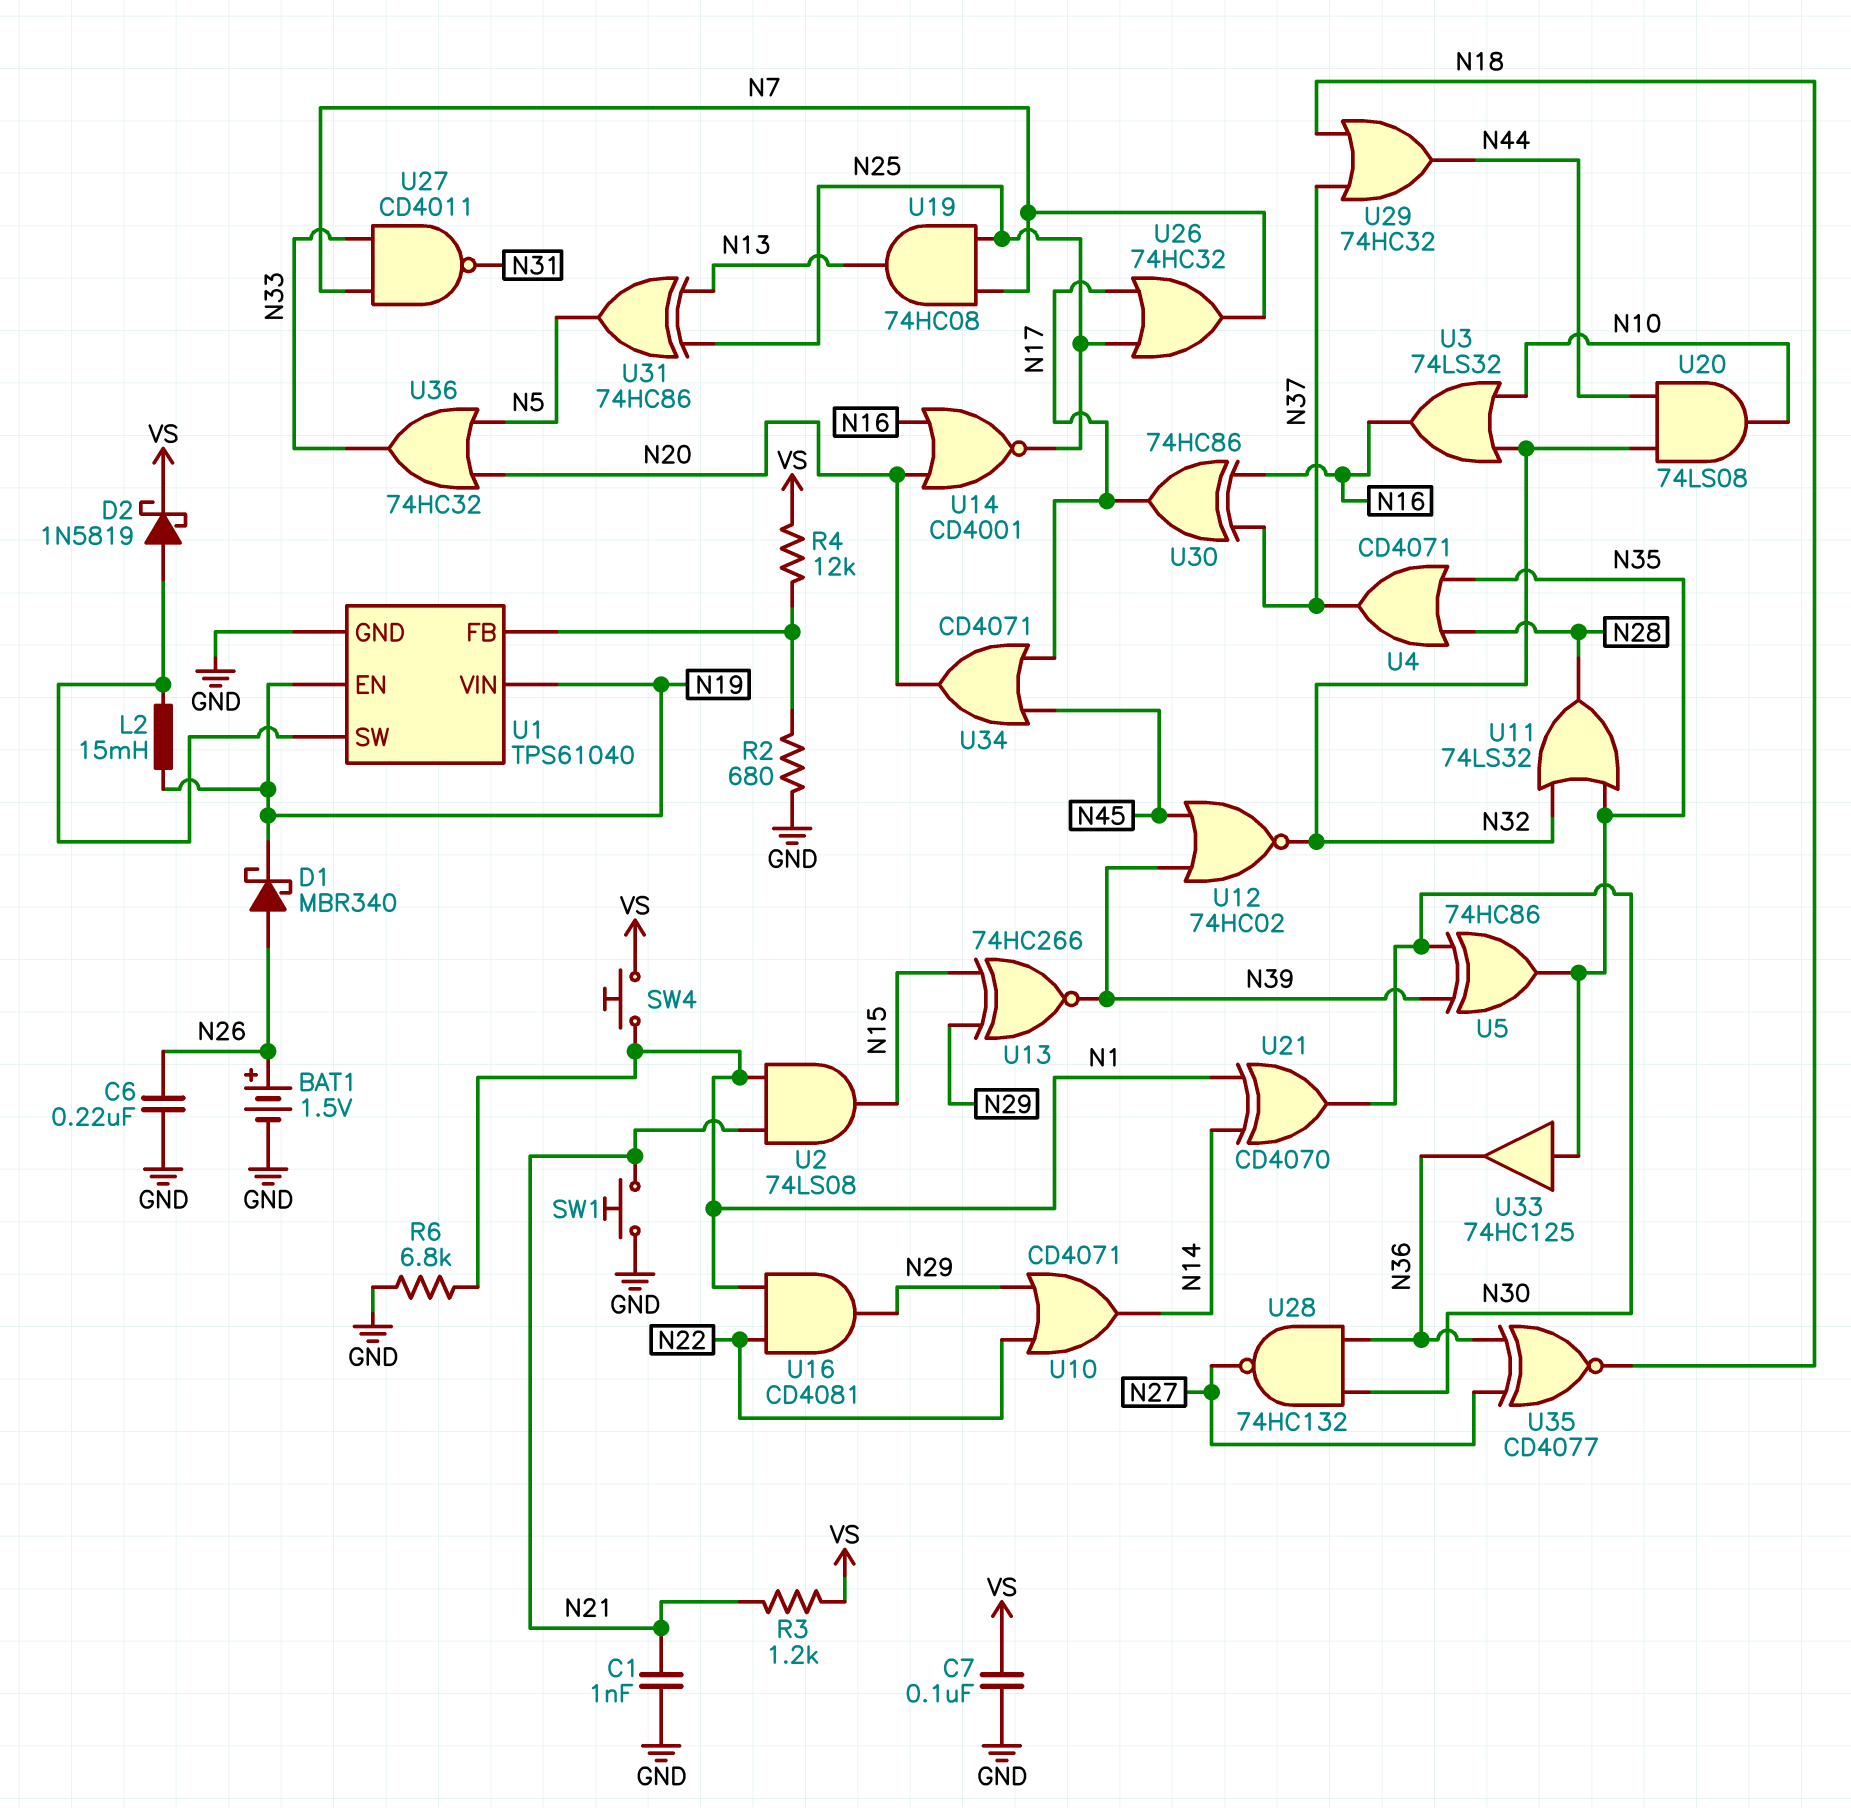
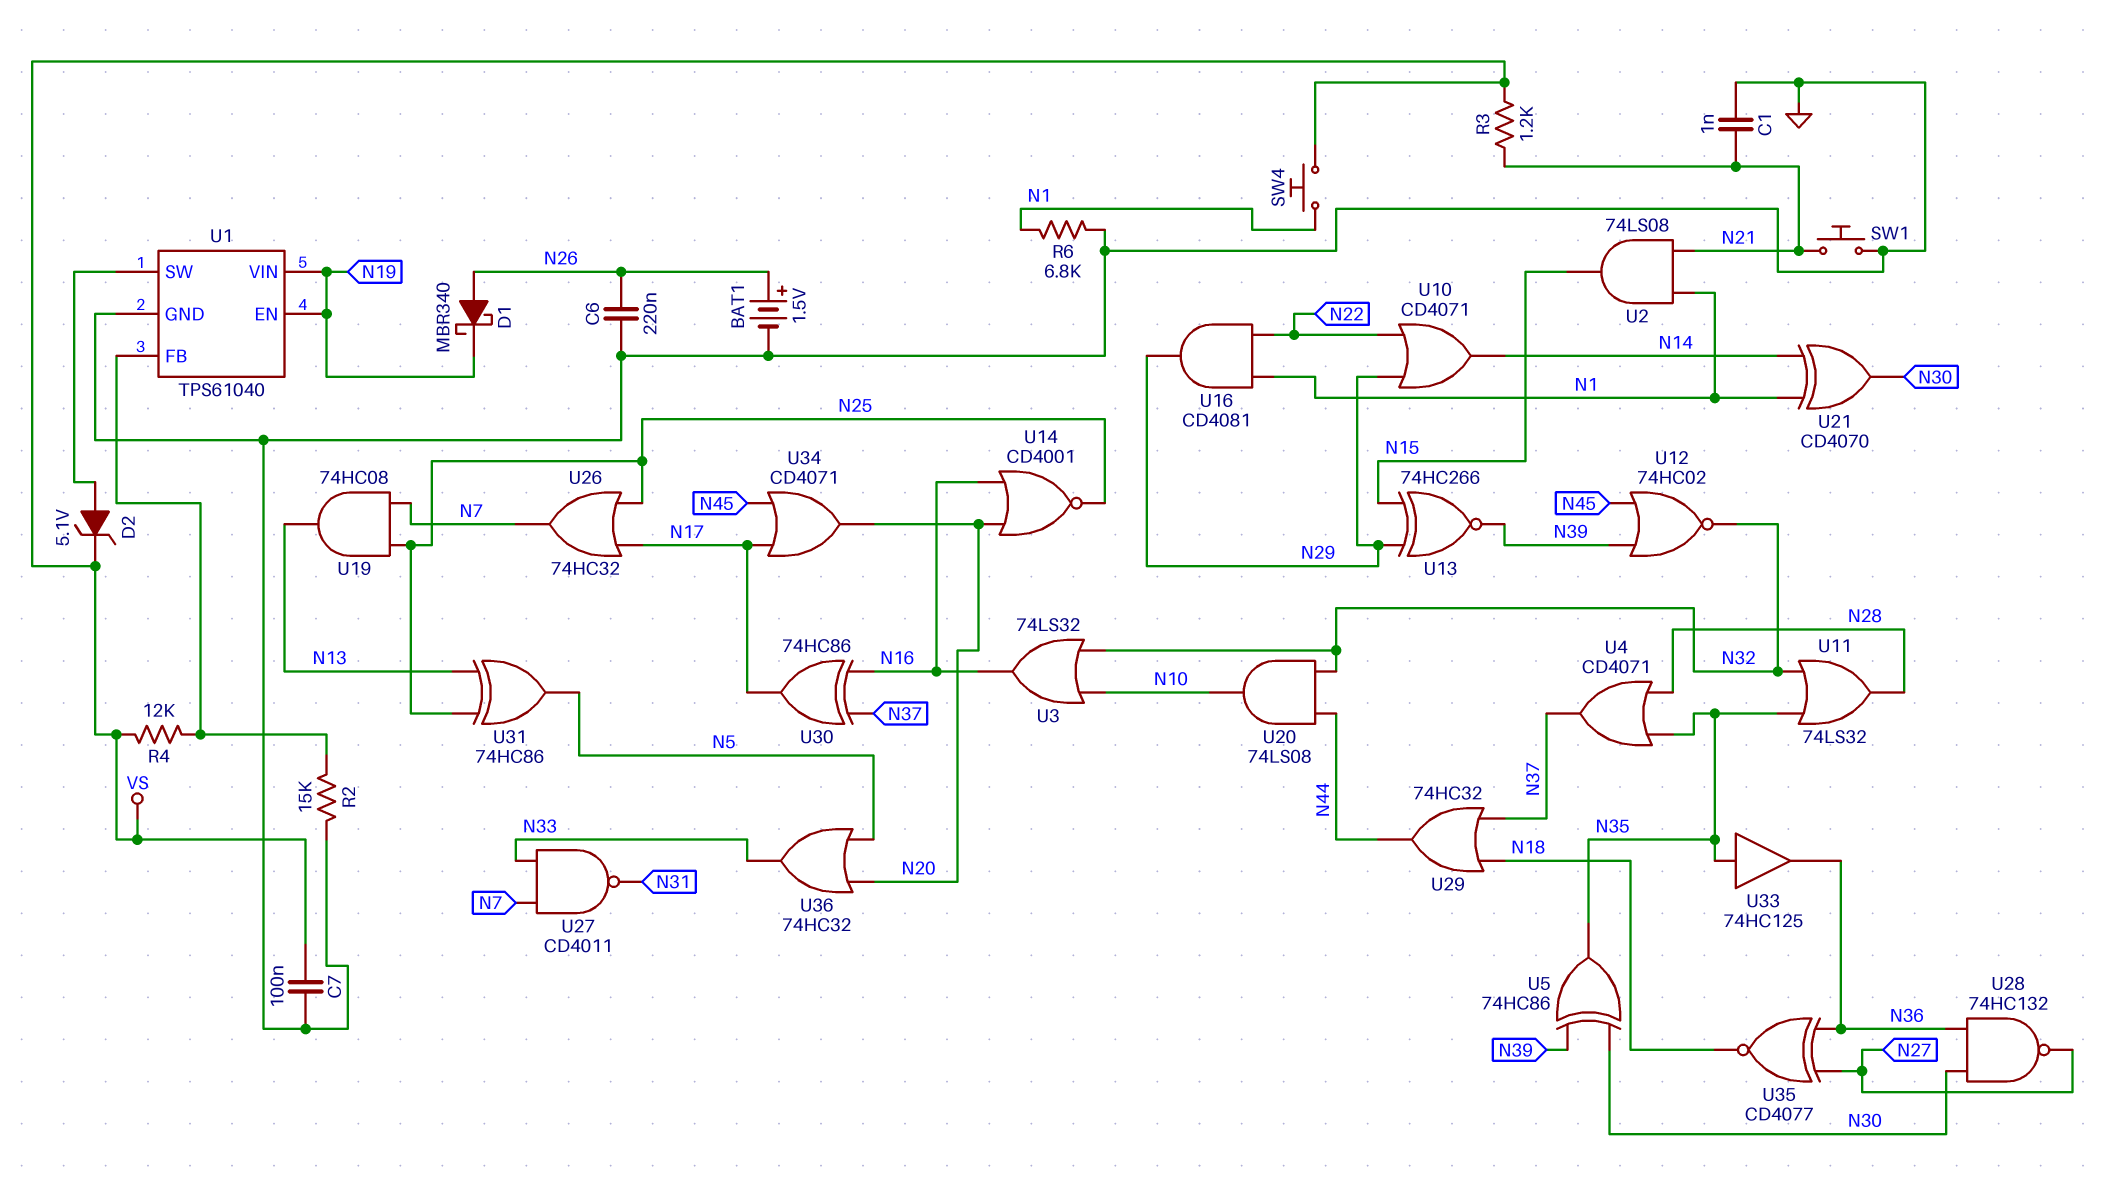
D2: schottky 1N5819 (A U1/SW, K VS) -> zener 5.1V (A U1/SW, K VS)
L2: 15mH (N19, U1/SW) -> none
R2: 680 (GND, U1/FB) -> 15k (GND, U1/FB)

